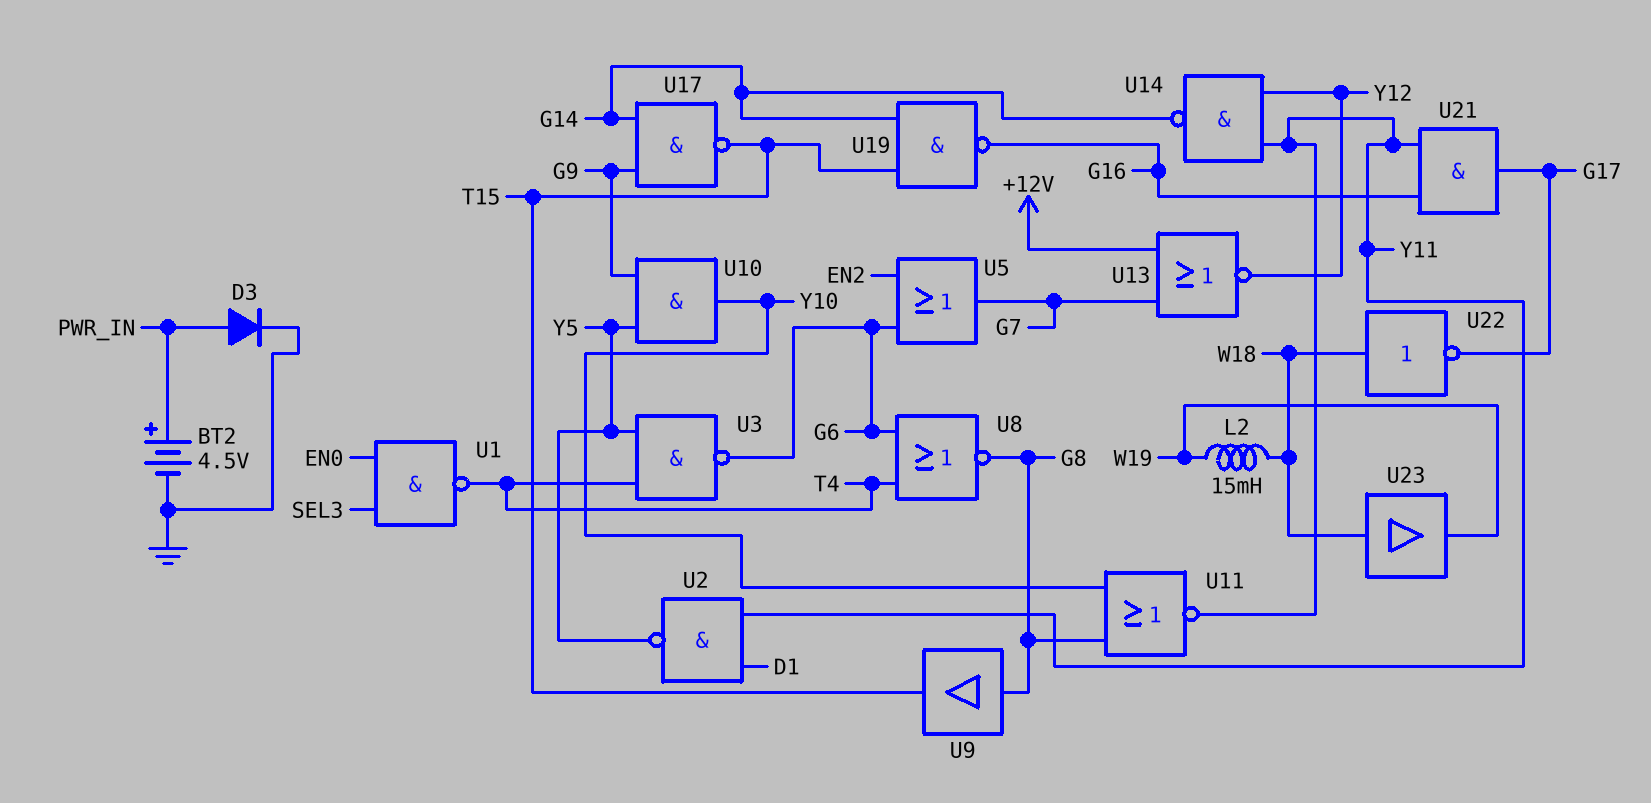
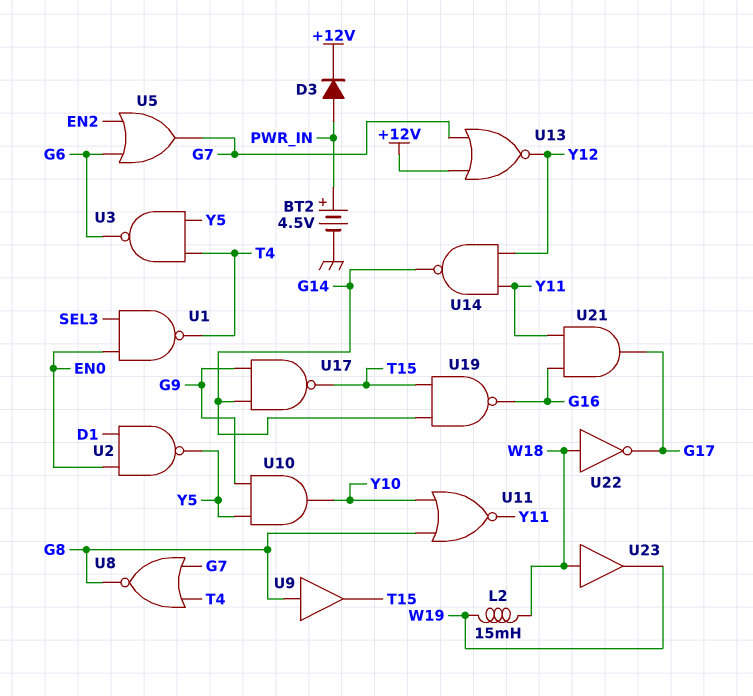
D3: diode (A PWR_IN, K GND) -> diode (A PWR_IN, K +12V)
U2: NAND (in D1, in Y11, out Y5) -> NAND (in D1, in EN0, out Y5)
U8: NOR (in G6, in T4, out G8) -> NOR (in G7, in T4, out G8)

